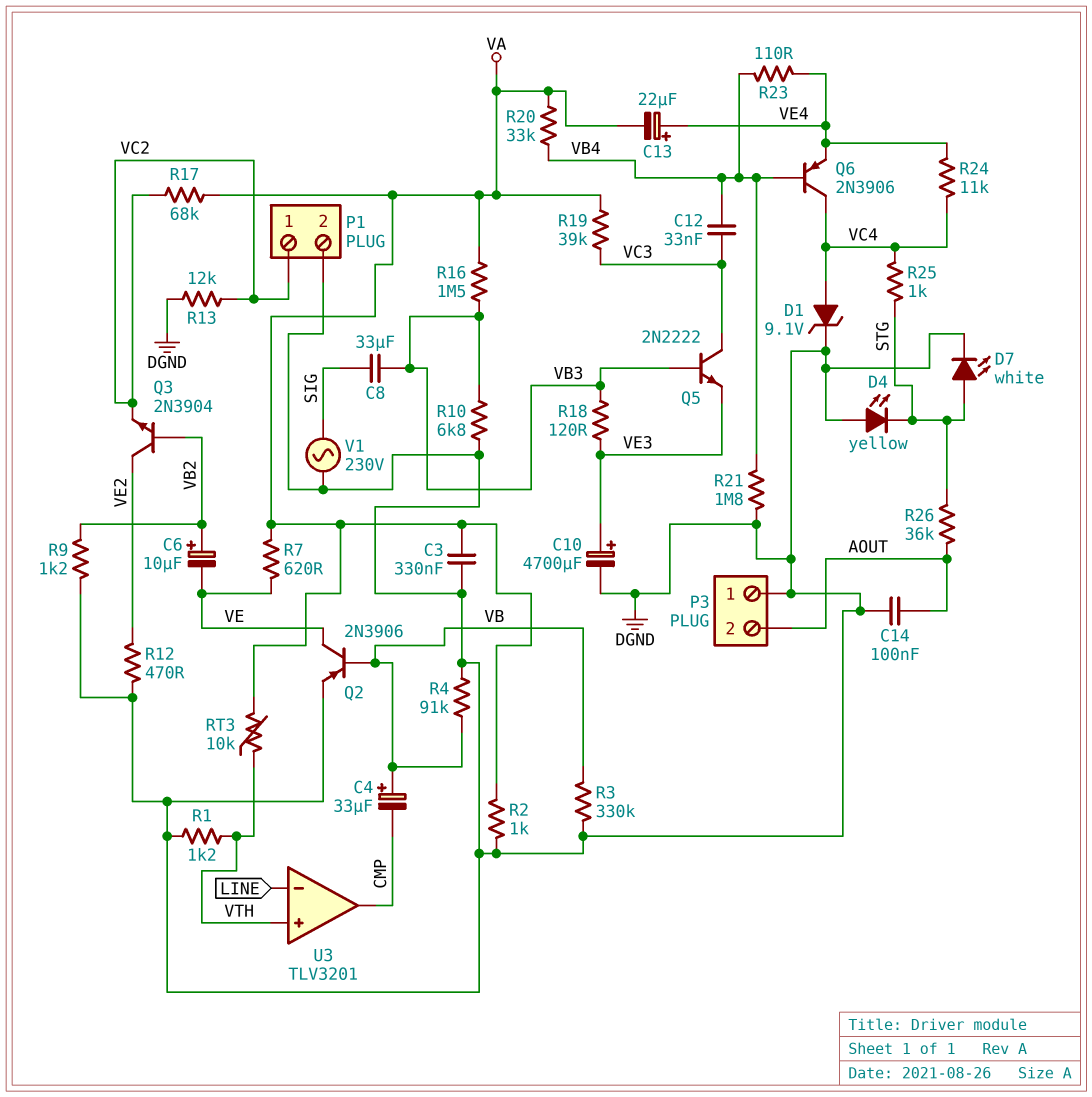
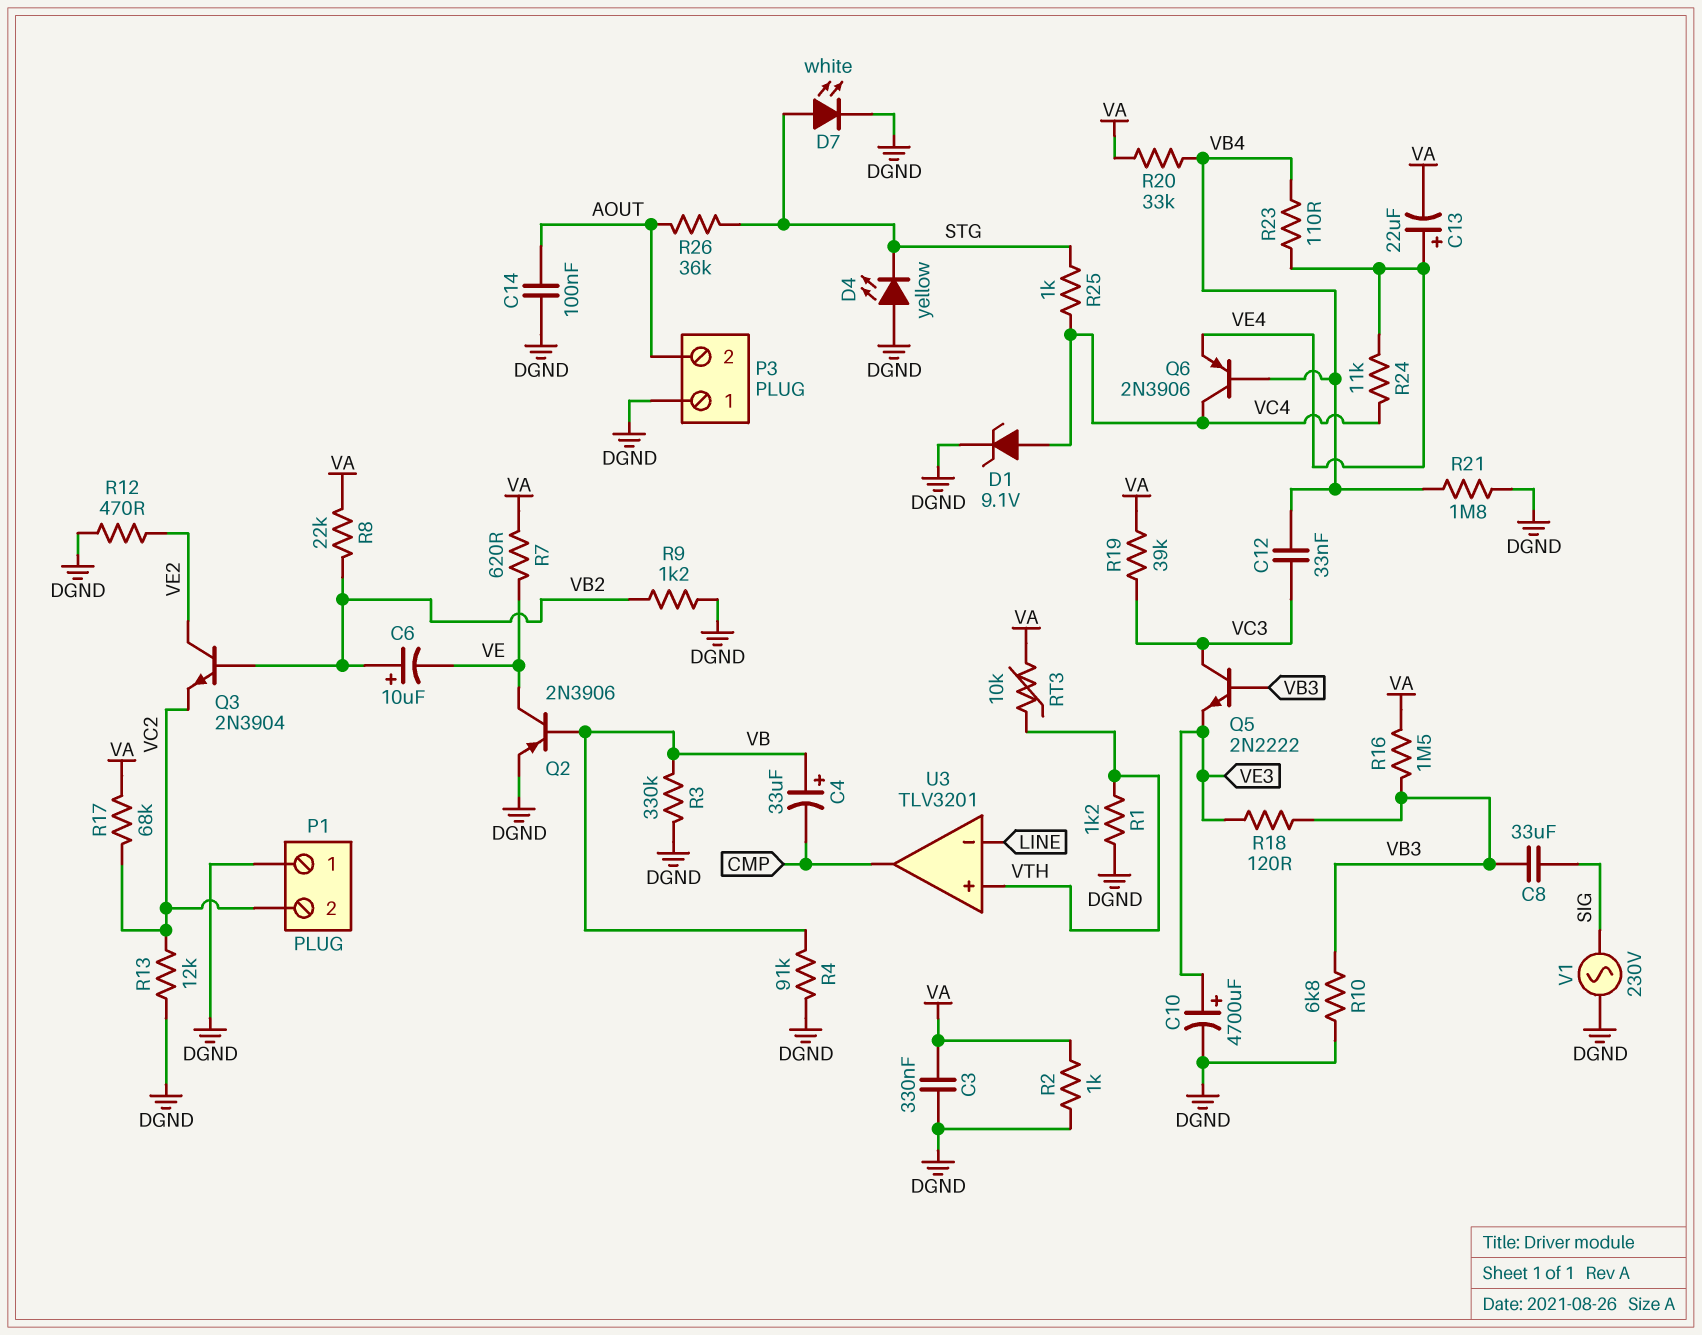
P1 pin 1: VC2 -> DGND
P1 pin 2: DGND -> VC2
R8: none -> 22k (VA, VB2)

